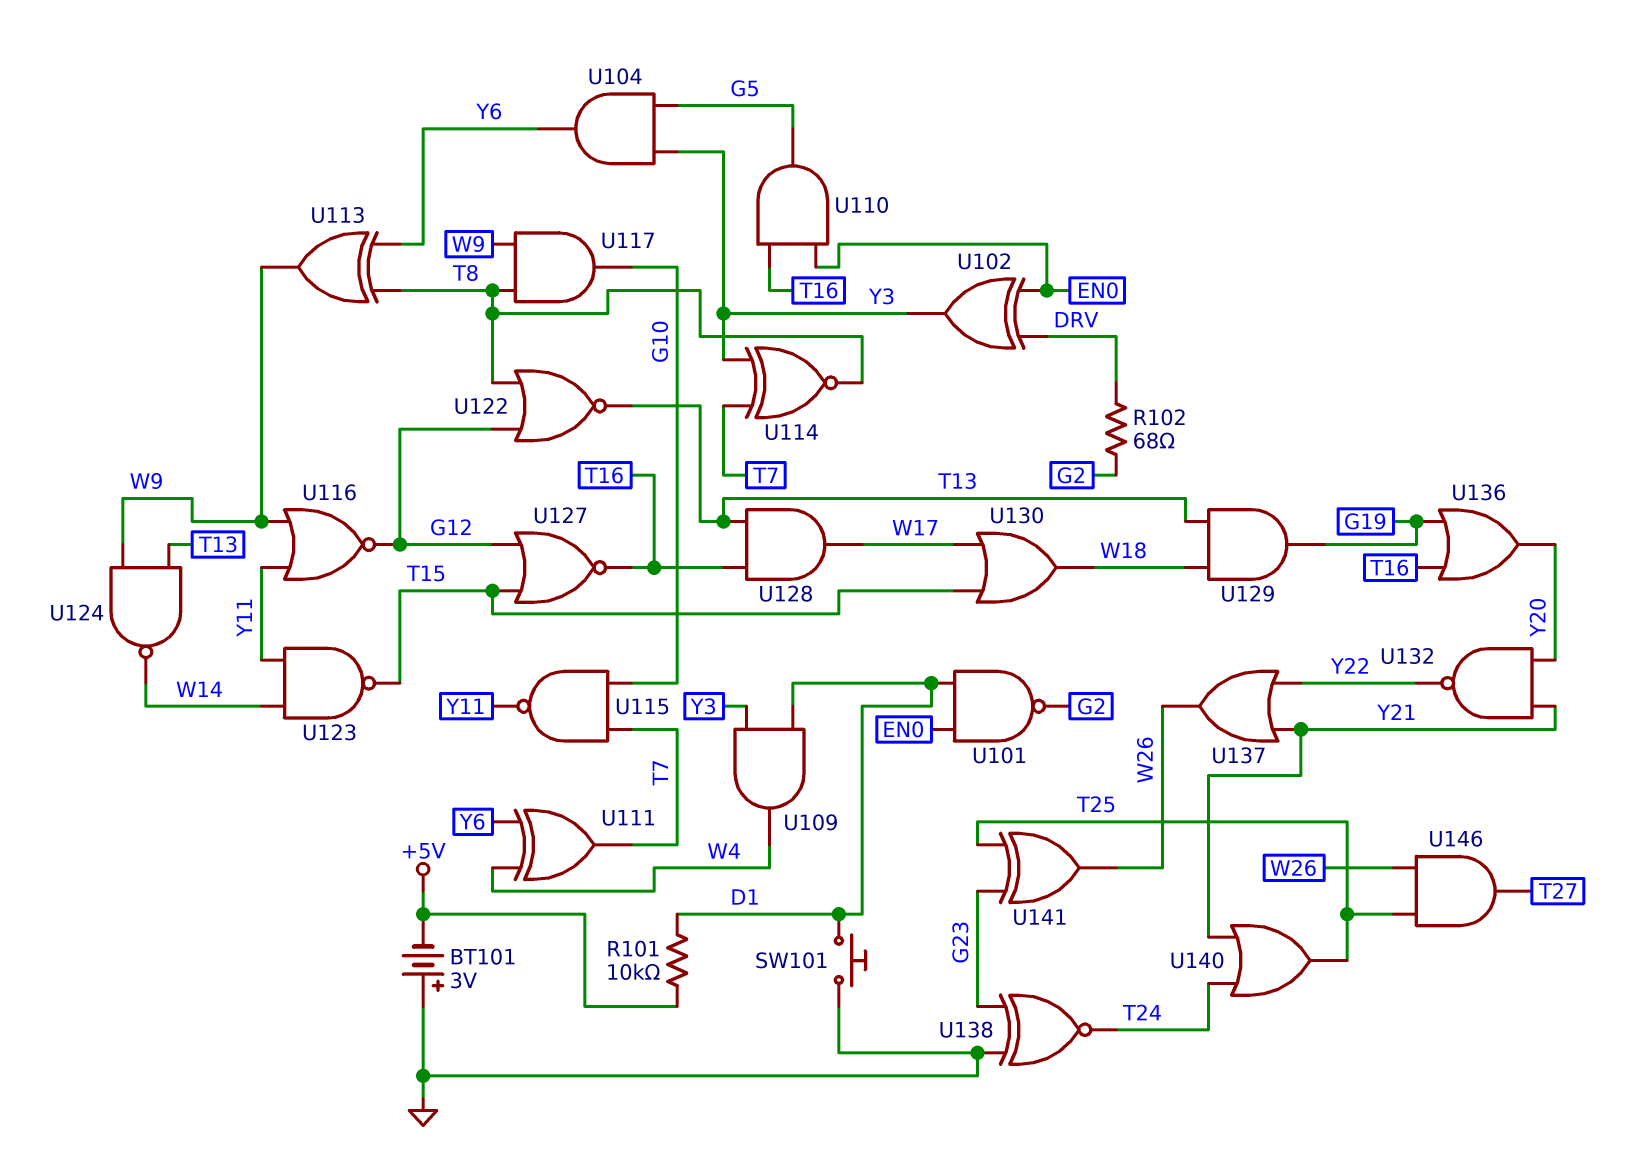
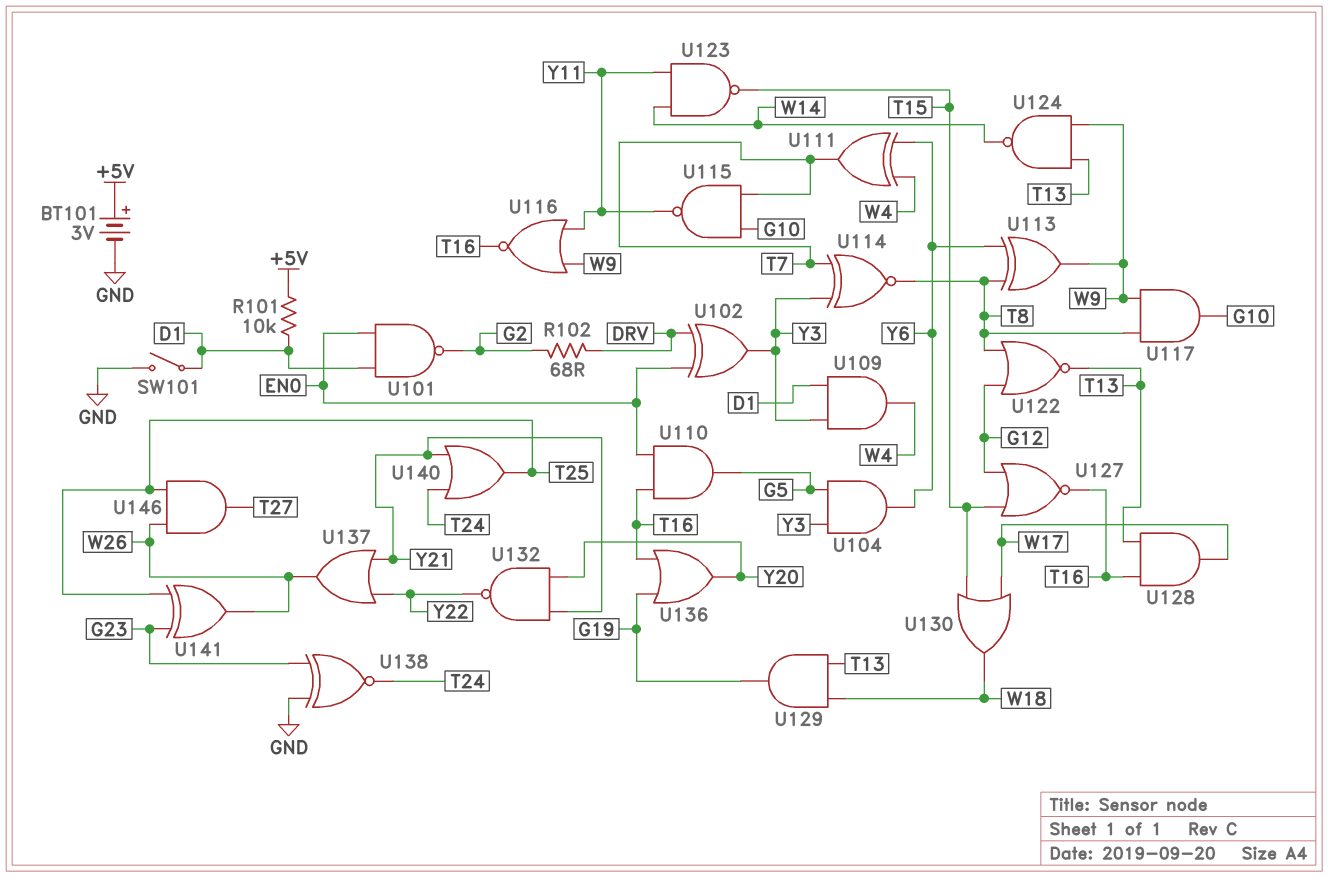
BT101: 3V (plus GND, minus +5V) -> 3V (plus +5V, minus GND)
SW101: button (D1, GND) -> switch (D1, GND)
U116: NOR (in W9, in Y11, out G12) -> NOR (in W9, in Y11, out T16)

